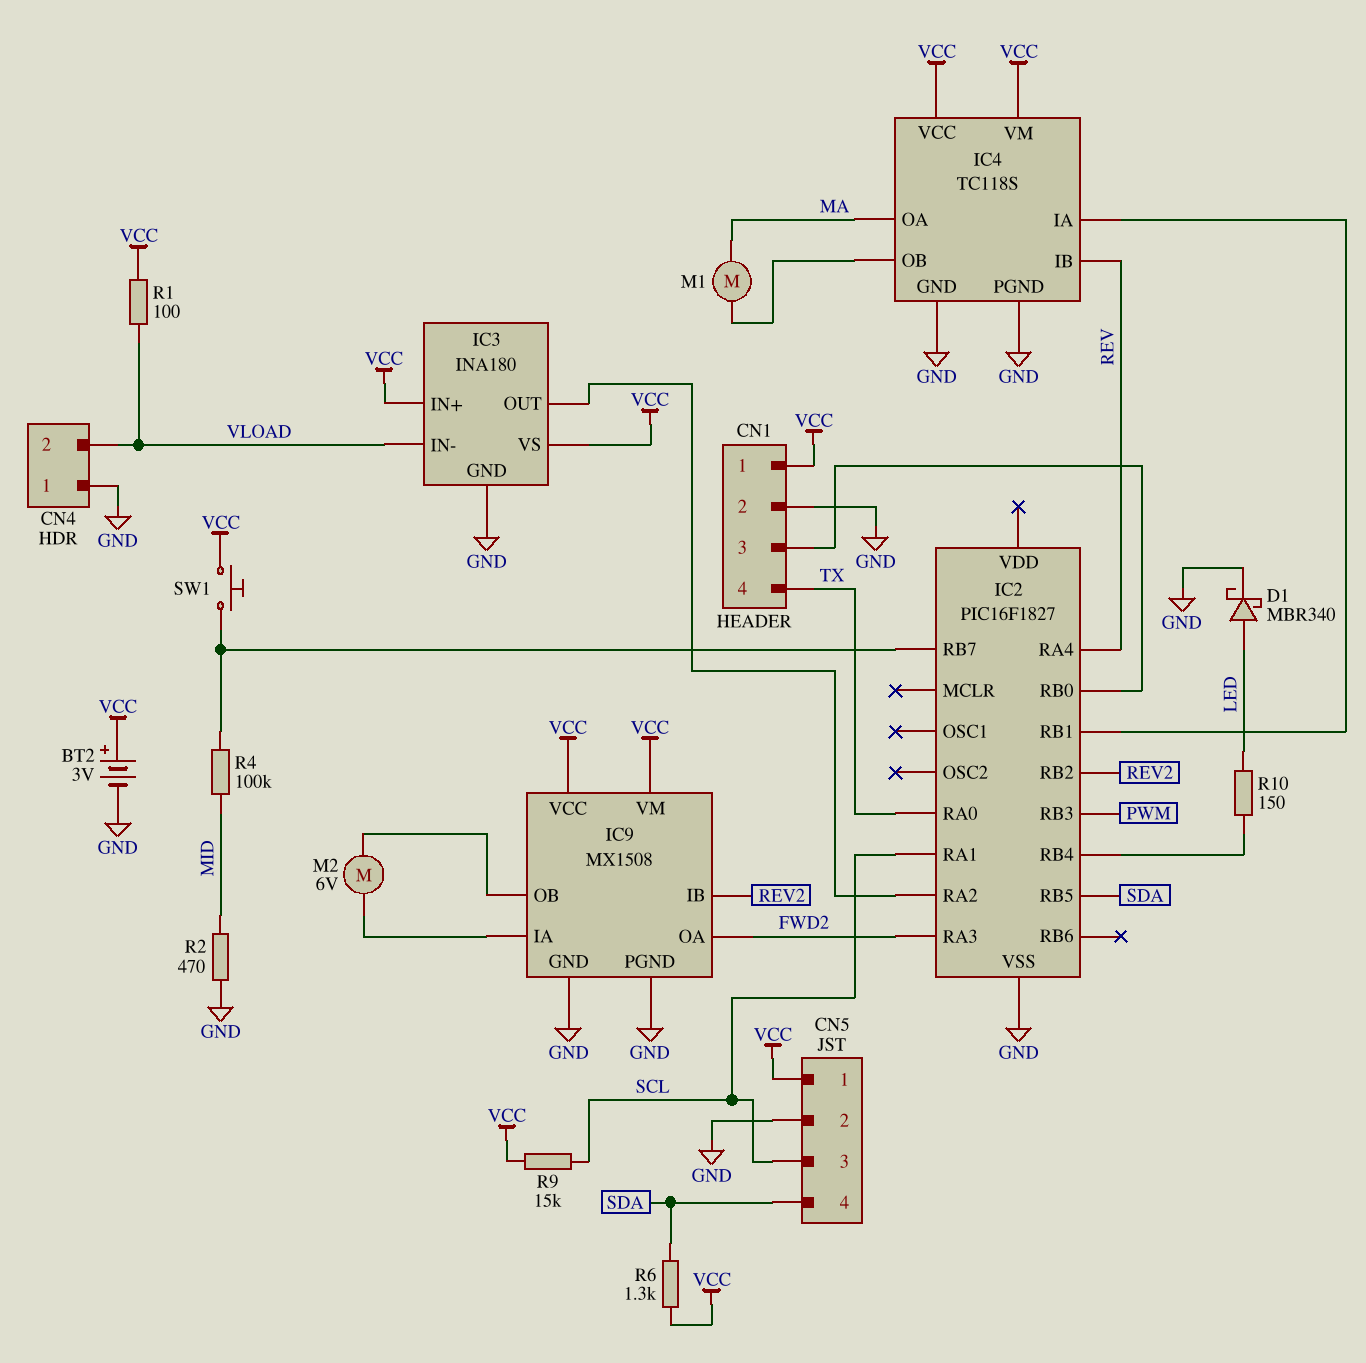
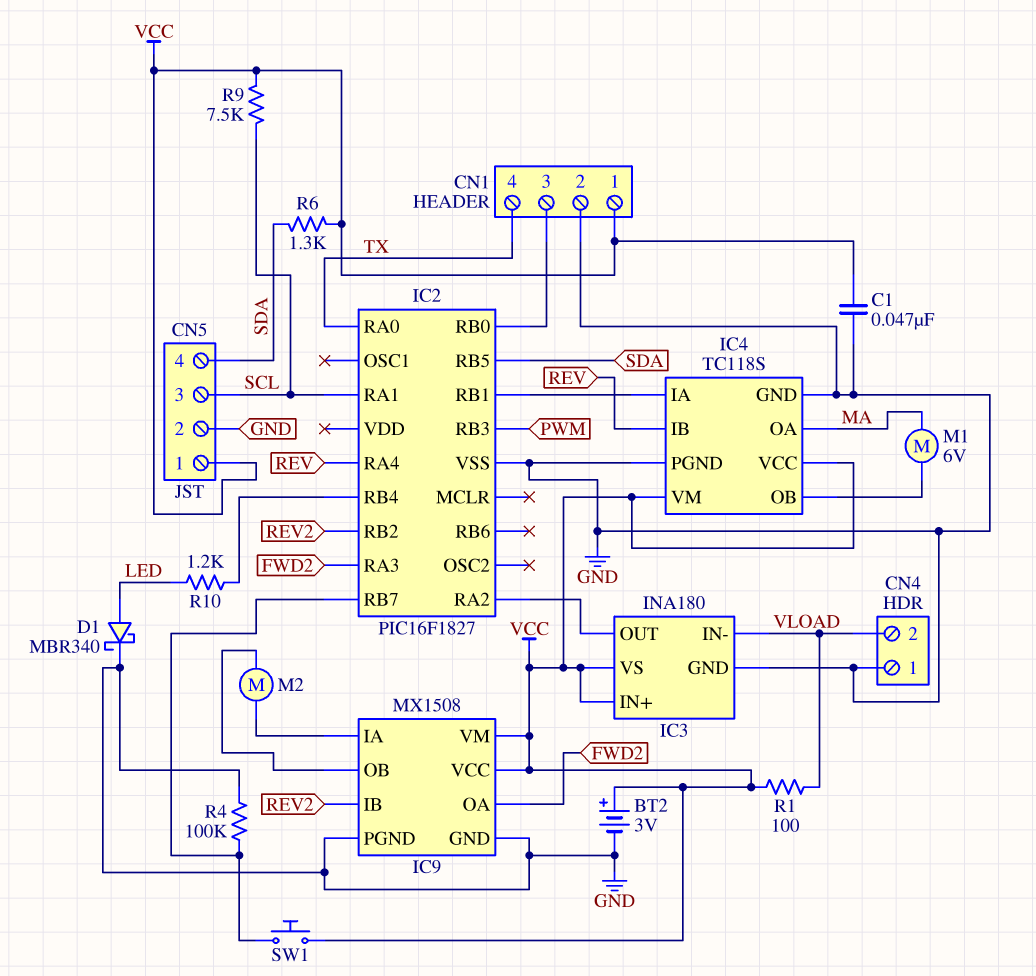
C1: none -> 47nF (GND, VCC)
M1: motor (IC4/OB, MA) -> motor 6V (IC4/OB, MA)
M2: motor 6V (IC9/IA, IC9/OB) -> motor (IC9/IA, IC9/OB)
R2: 470 (GND, MID) -> none
R4: 100k (IC2/RB7, MID) -> 100k (GND, IC2/RB7)
R9: 15k (SCL, VCC) -> 7.5k (SCL, VCC)
R10: 150 (IC2/RB4, LED) -> 1.2k (IC2/RB4, LED)

